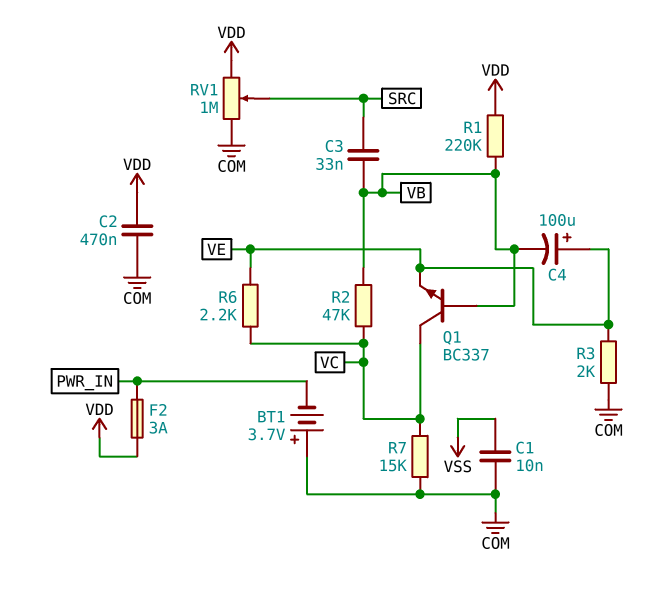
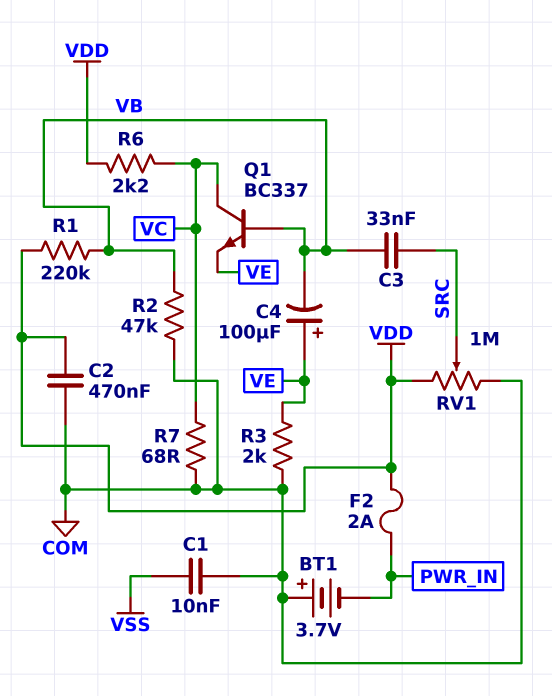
F2: 3A (PWR_IN, VDD) -> 2A (PWR_IN, VDD)
R2: 47k (VB, VC) -> 47k (COM, VB)
R6: 2.2k (VC, VE) -> 2.2k (VC, VDD)
R7: 15k (COM, VC) -> 68 (COM, VC)

